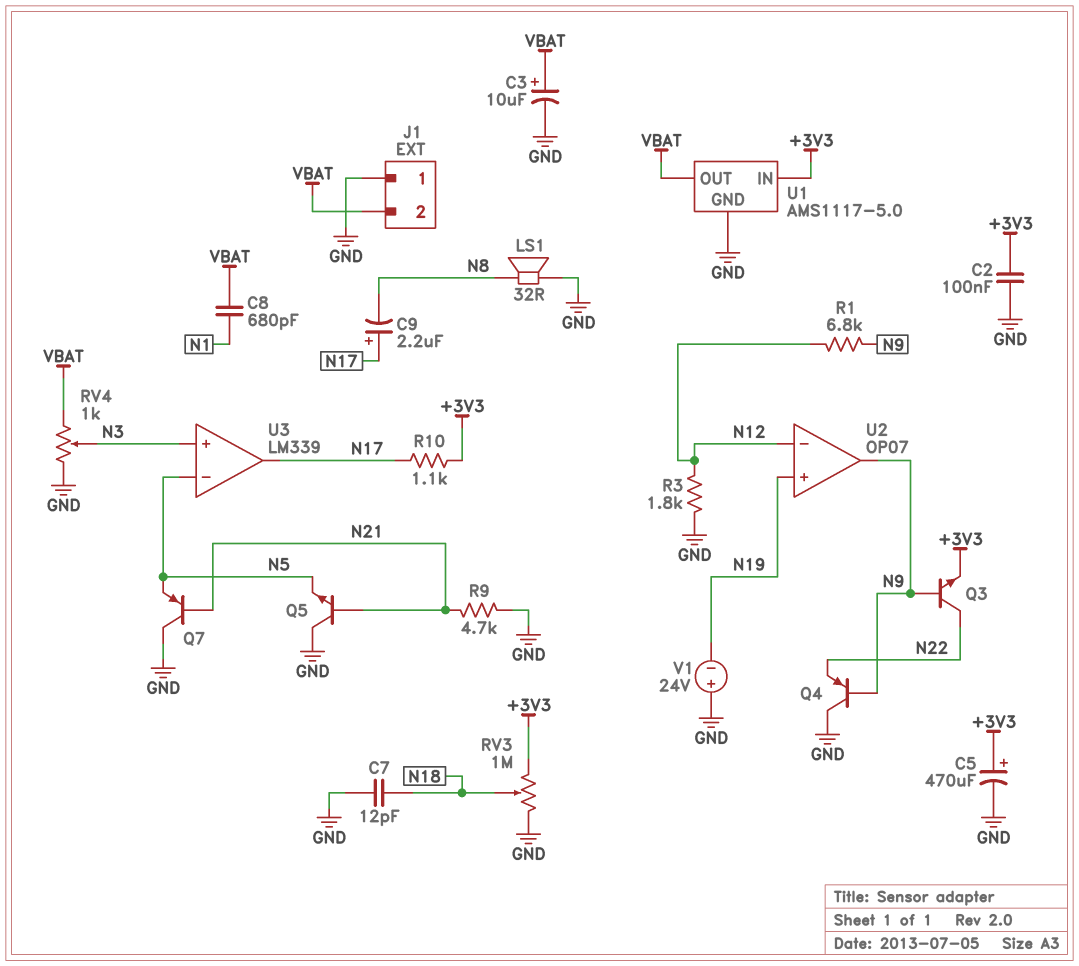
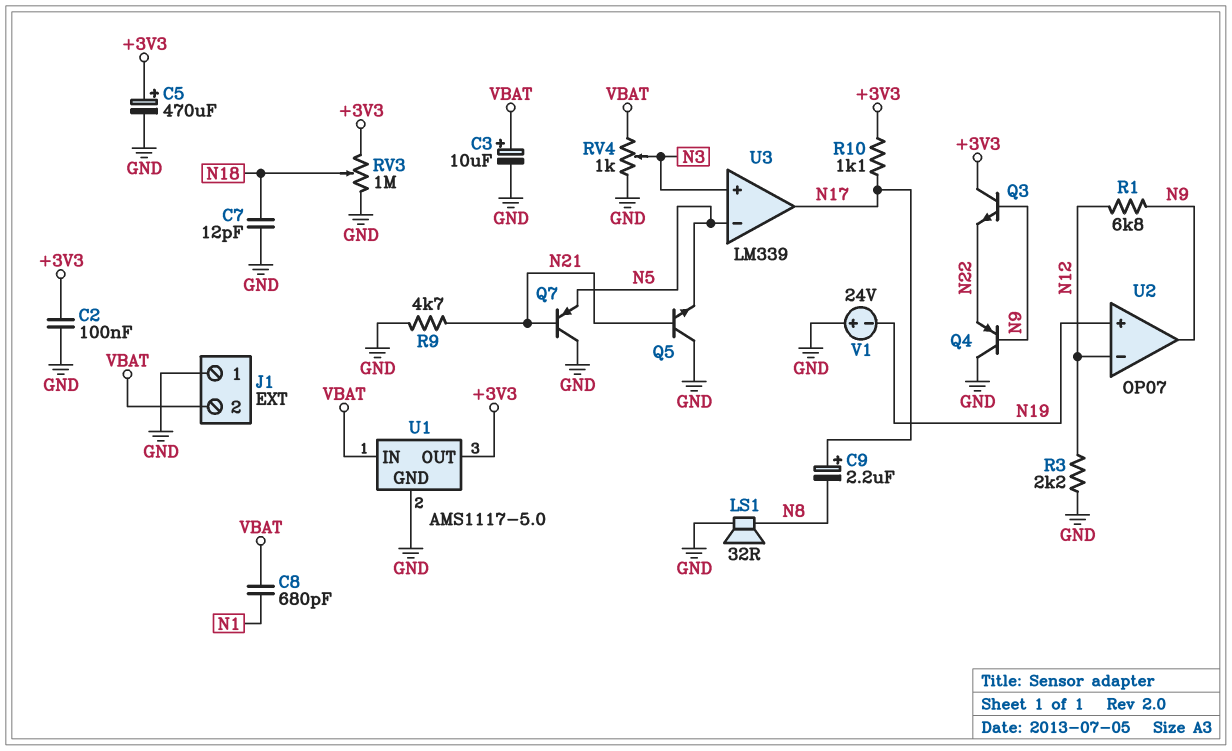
Q3: NPN (B N9, C N22, E +3V3) -> NPN (B N9, C +3V3, E N22)
R3: 1.8k (GND, N12) -> 2.2k (GND, N12)
U1 pin IN: +3V3 -> VBAT
U1 pin OUT: VBAT -> +3V3

